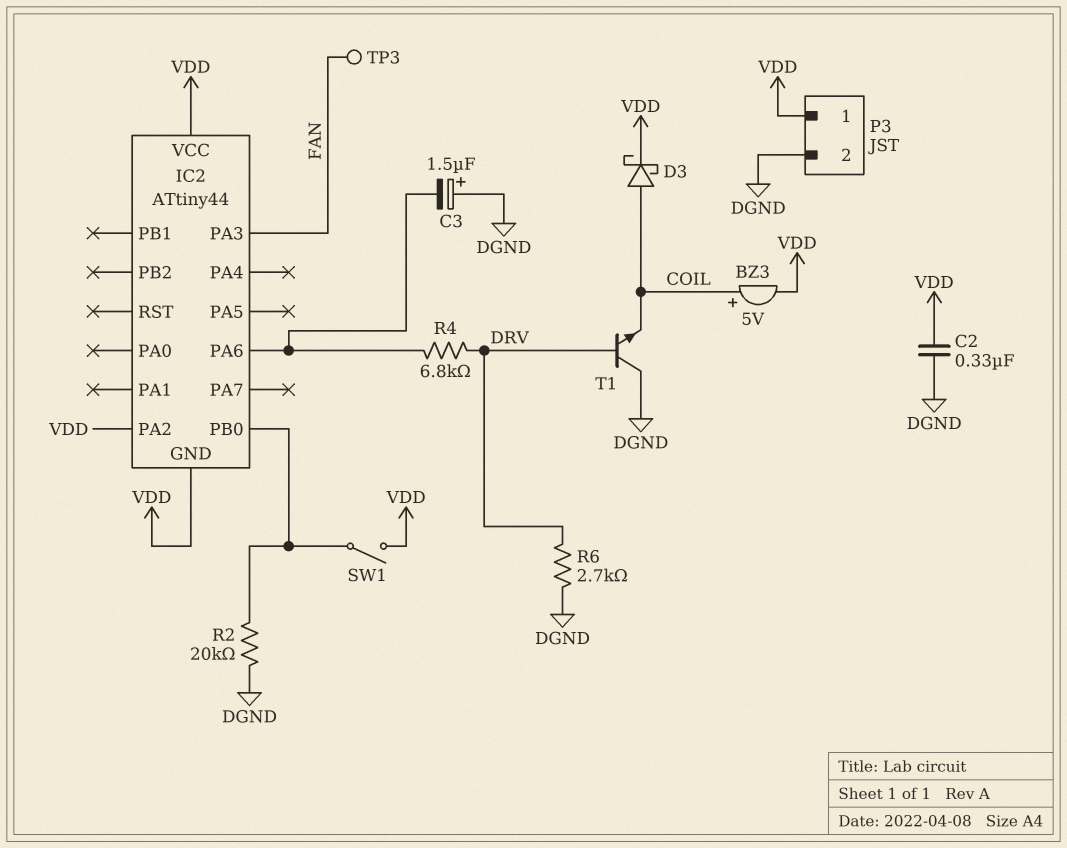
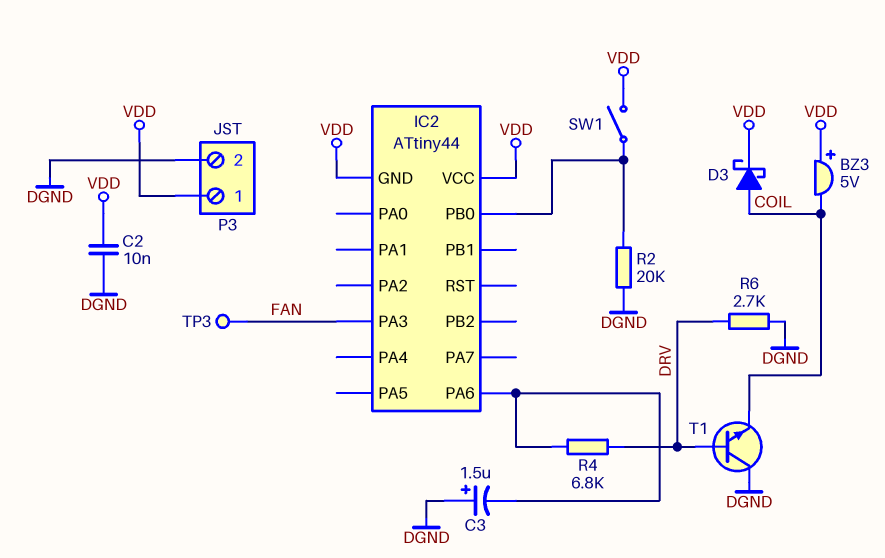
BZ3: buzzer 5V (plus COIL, minus VDD) -> buzzer 5V (plus VDD, minus COIL)
C2: 330nF (DGND, VDD) -> 10nF (DGND, VDD)
IC2 pin PA2: VDD -> none

